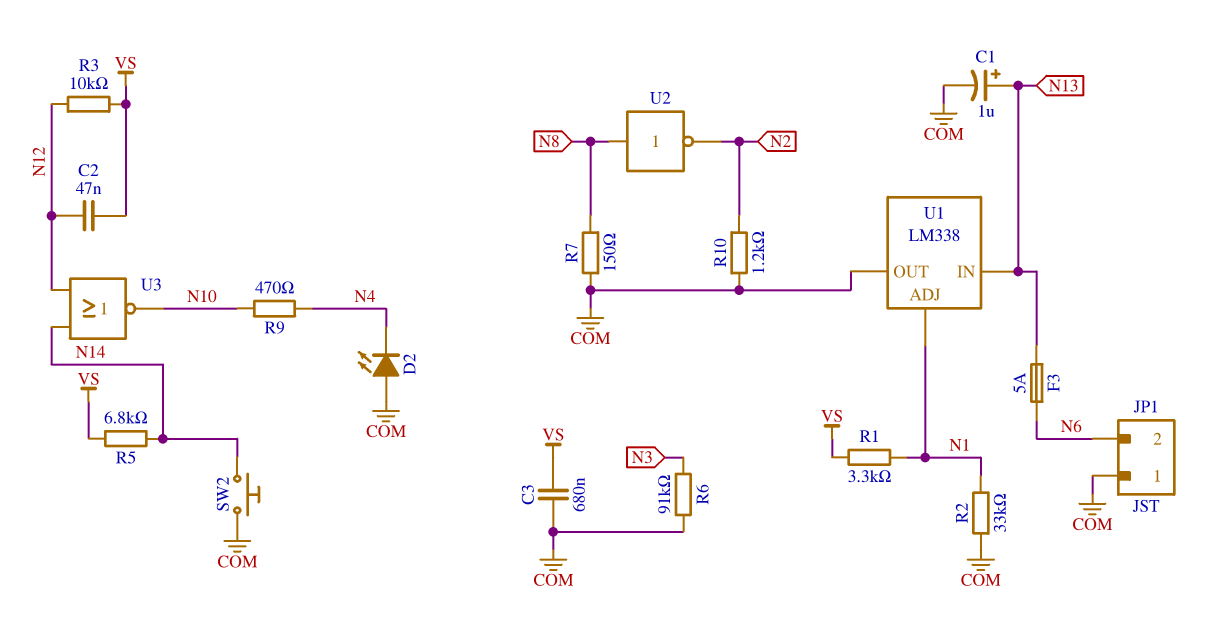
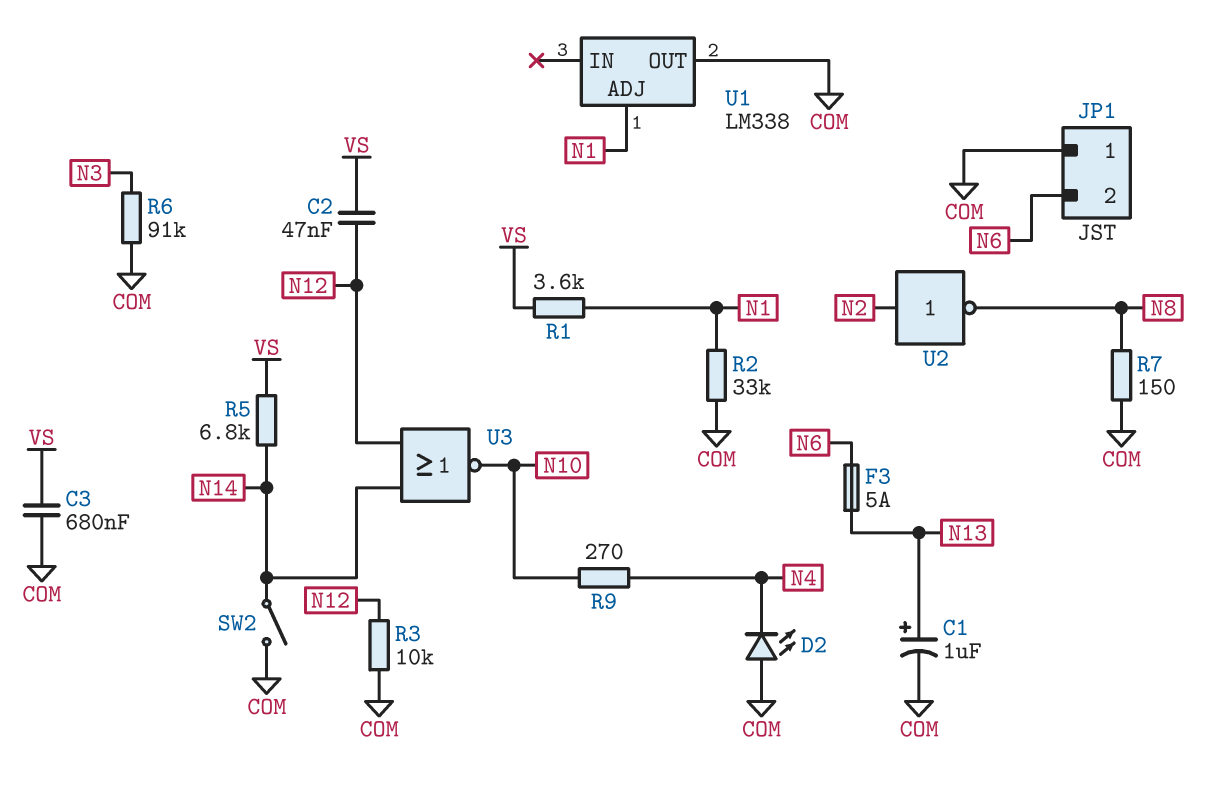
R1: 3.3k (N1, VS) -> 3.6k (N1, VS)
R3: 10k (N12, VS) -> 10k (COM, N12)
R9: 470 (N4, N10) -> 270 (N4, N10)
R10: 1.2k (COM, N2) -> none
SW2: button (COM, N14) -> switch (COM, N14)
U1 pin IN: N13 -> none
U2: NOT (in N8, out N2) -> NOT (in N2, out N8)

